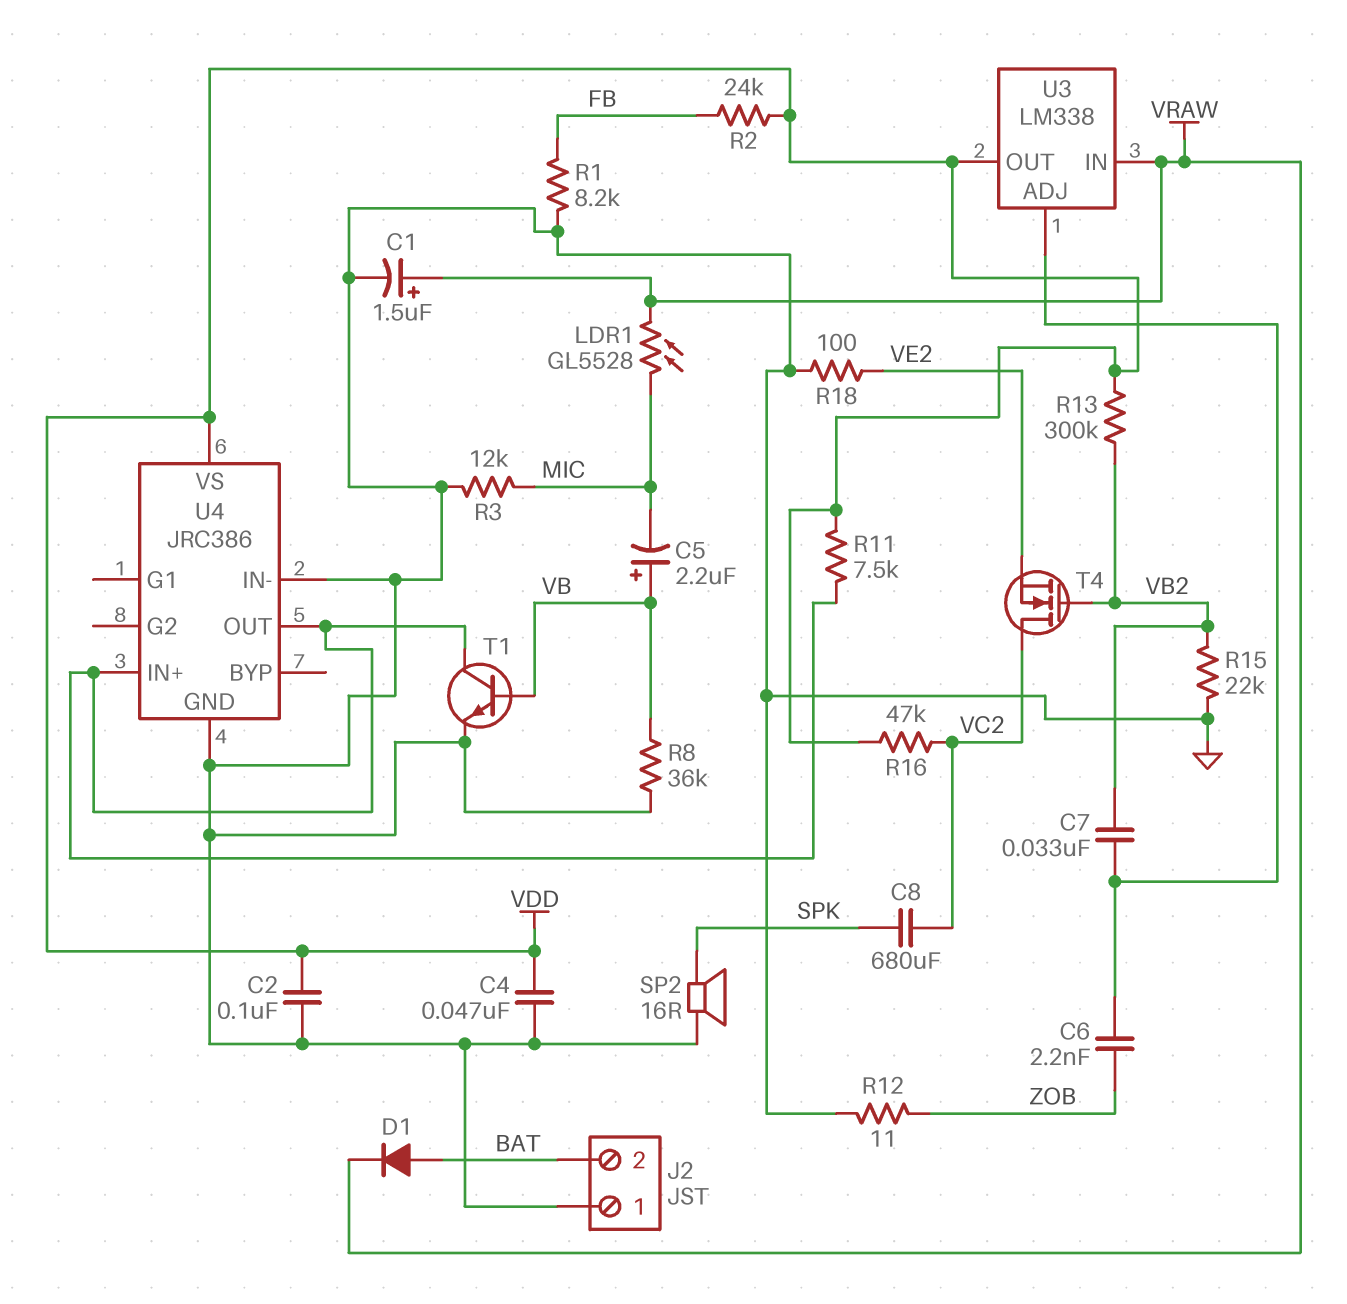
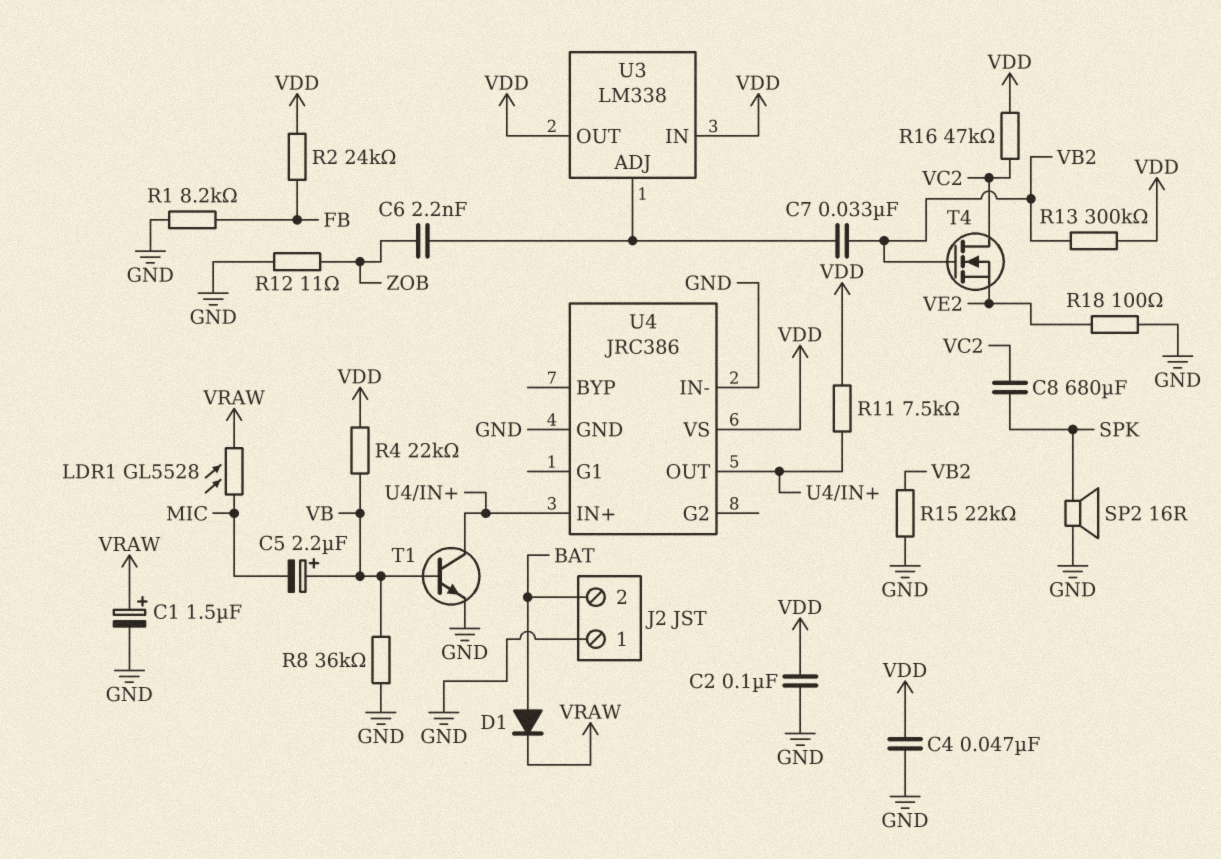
R3: 12k (GND, MIC) -> none
R4: none -> 22k (VB, VDD)
U3 pin IN: VRAW -> VDD

